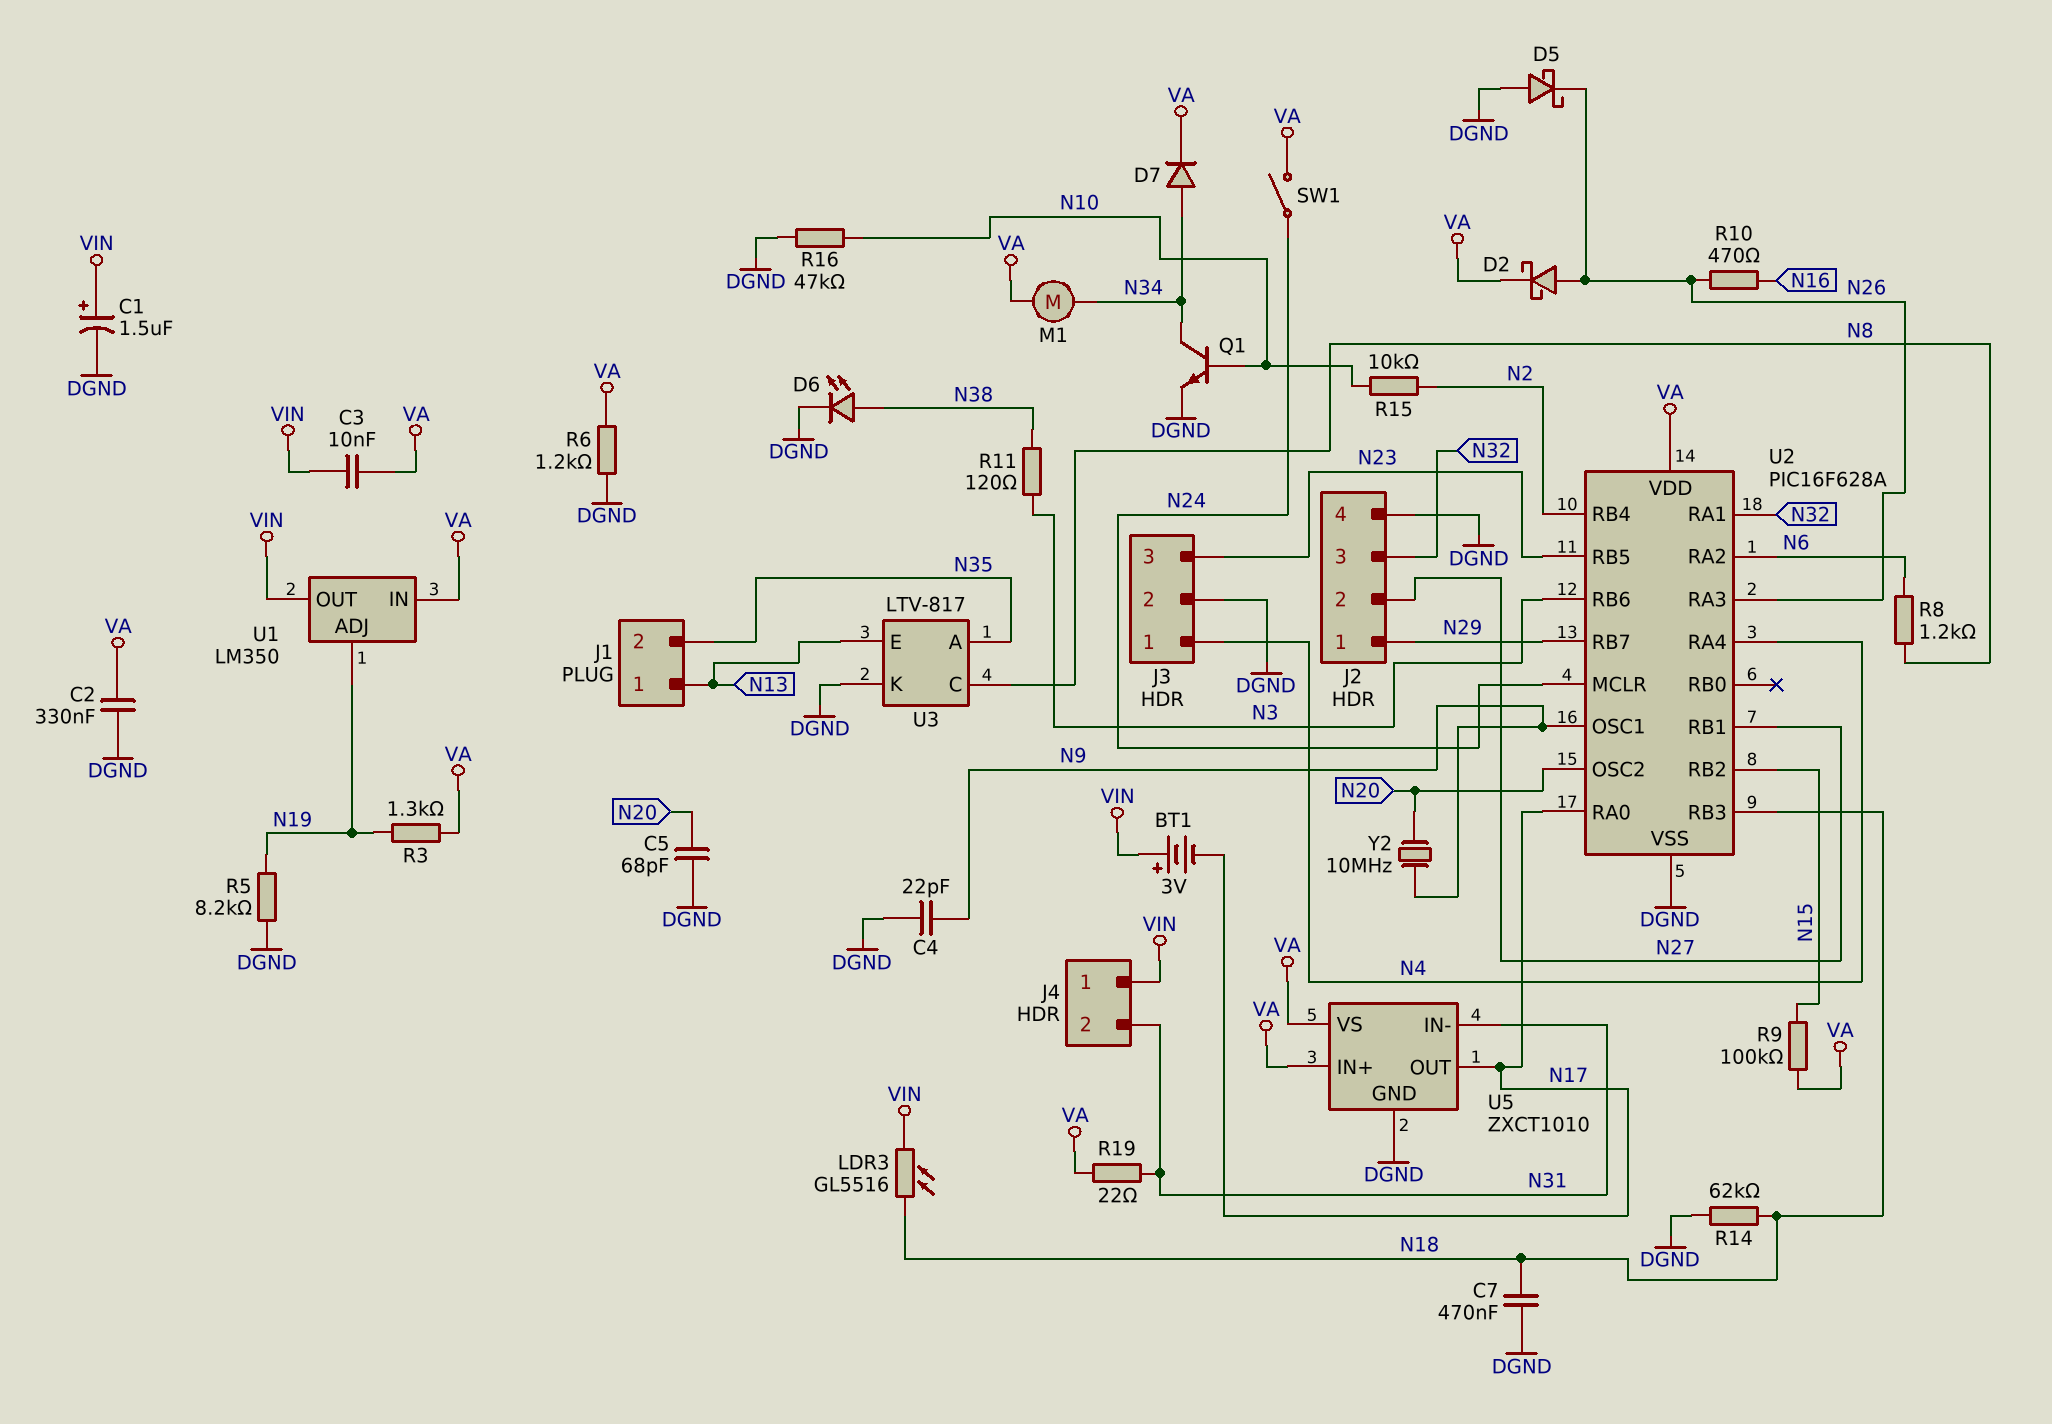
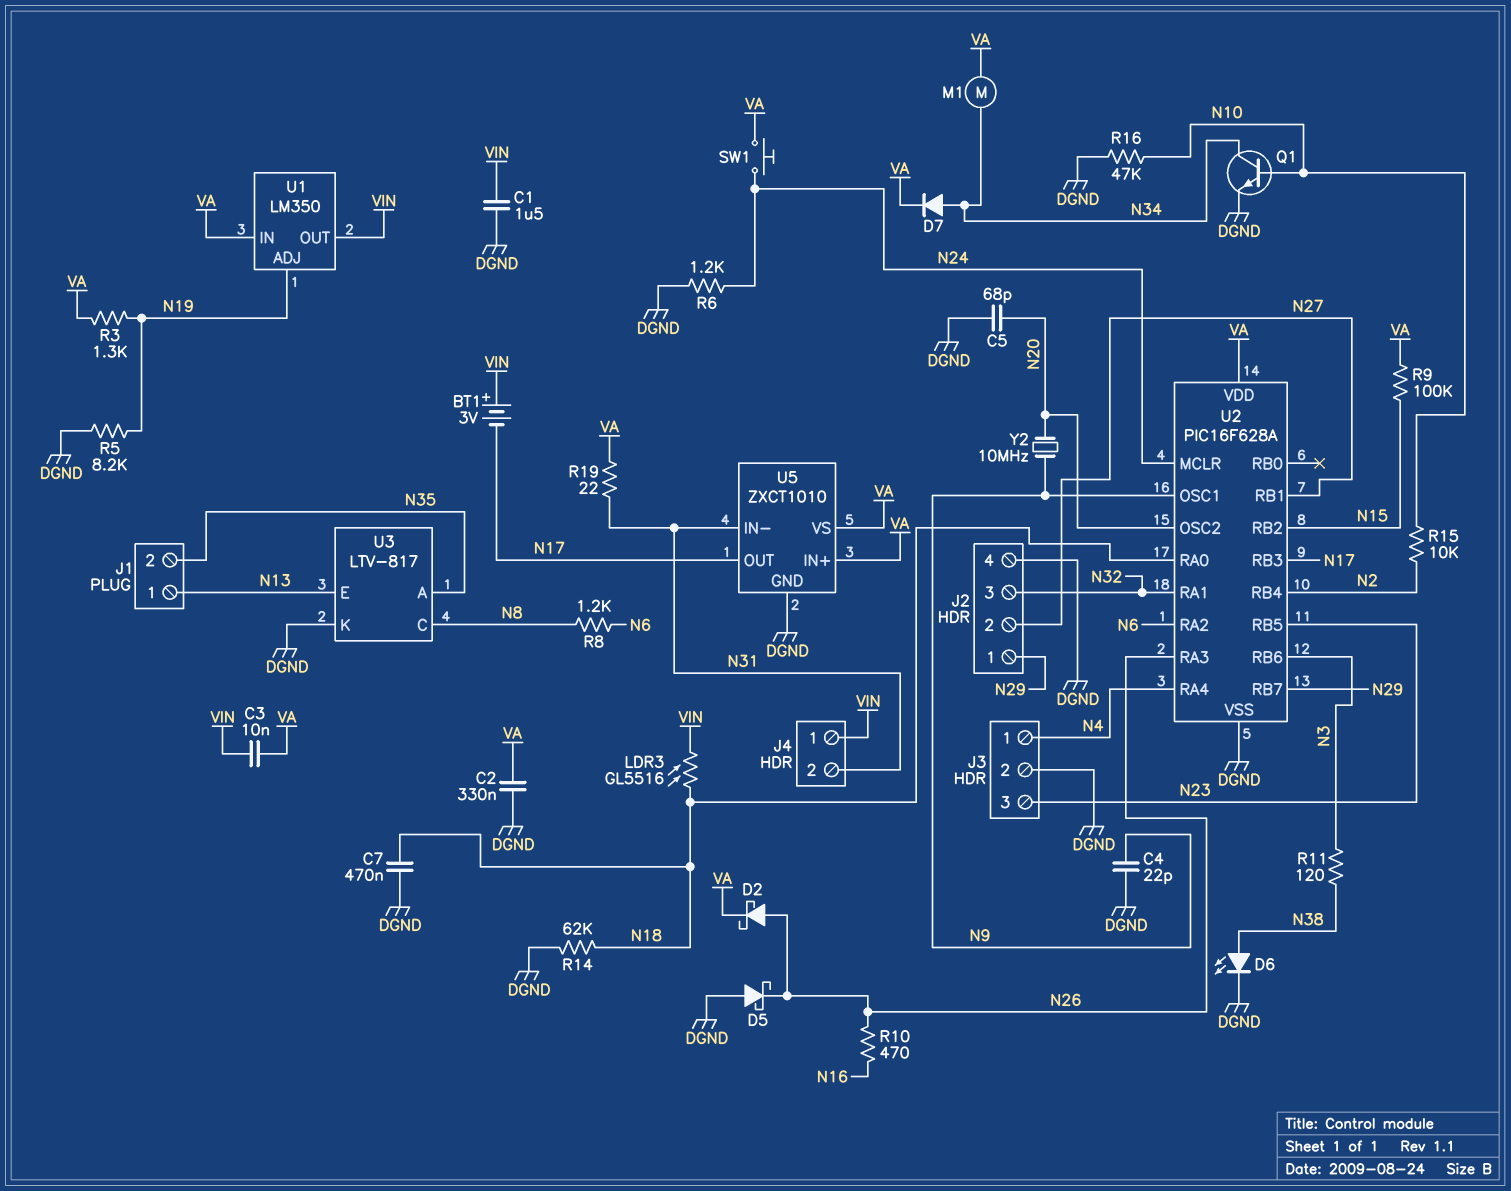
C1: 1.5uF (plus VIN, minus DGND) -> 1.5uF (DGND, VIN)
R6: 1.2k (DGND, VA) -> 1.2k (DGND, N24)
SW1: switch (N24, VA) -> button (N24, VA)
U2 pin RA0: N17 -> N18
U2 pin RB3: N18 -> N17

